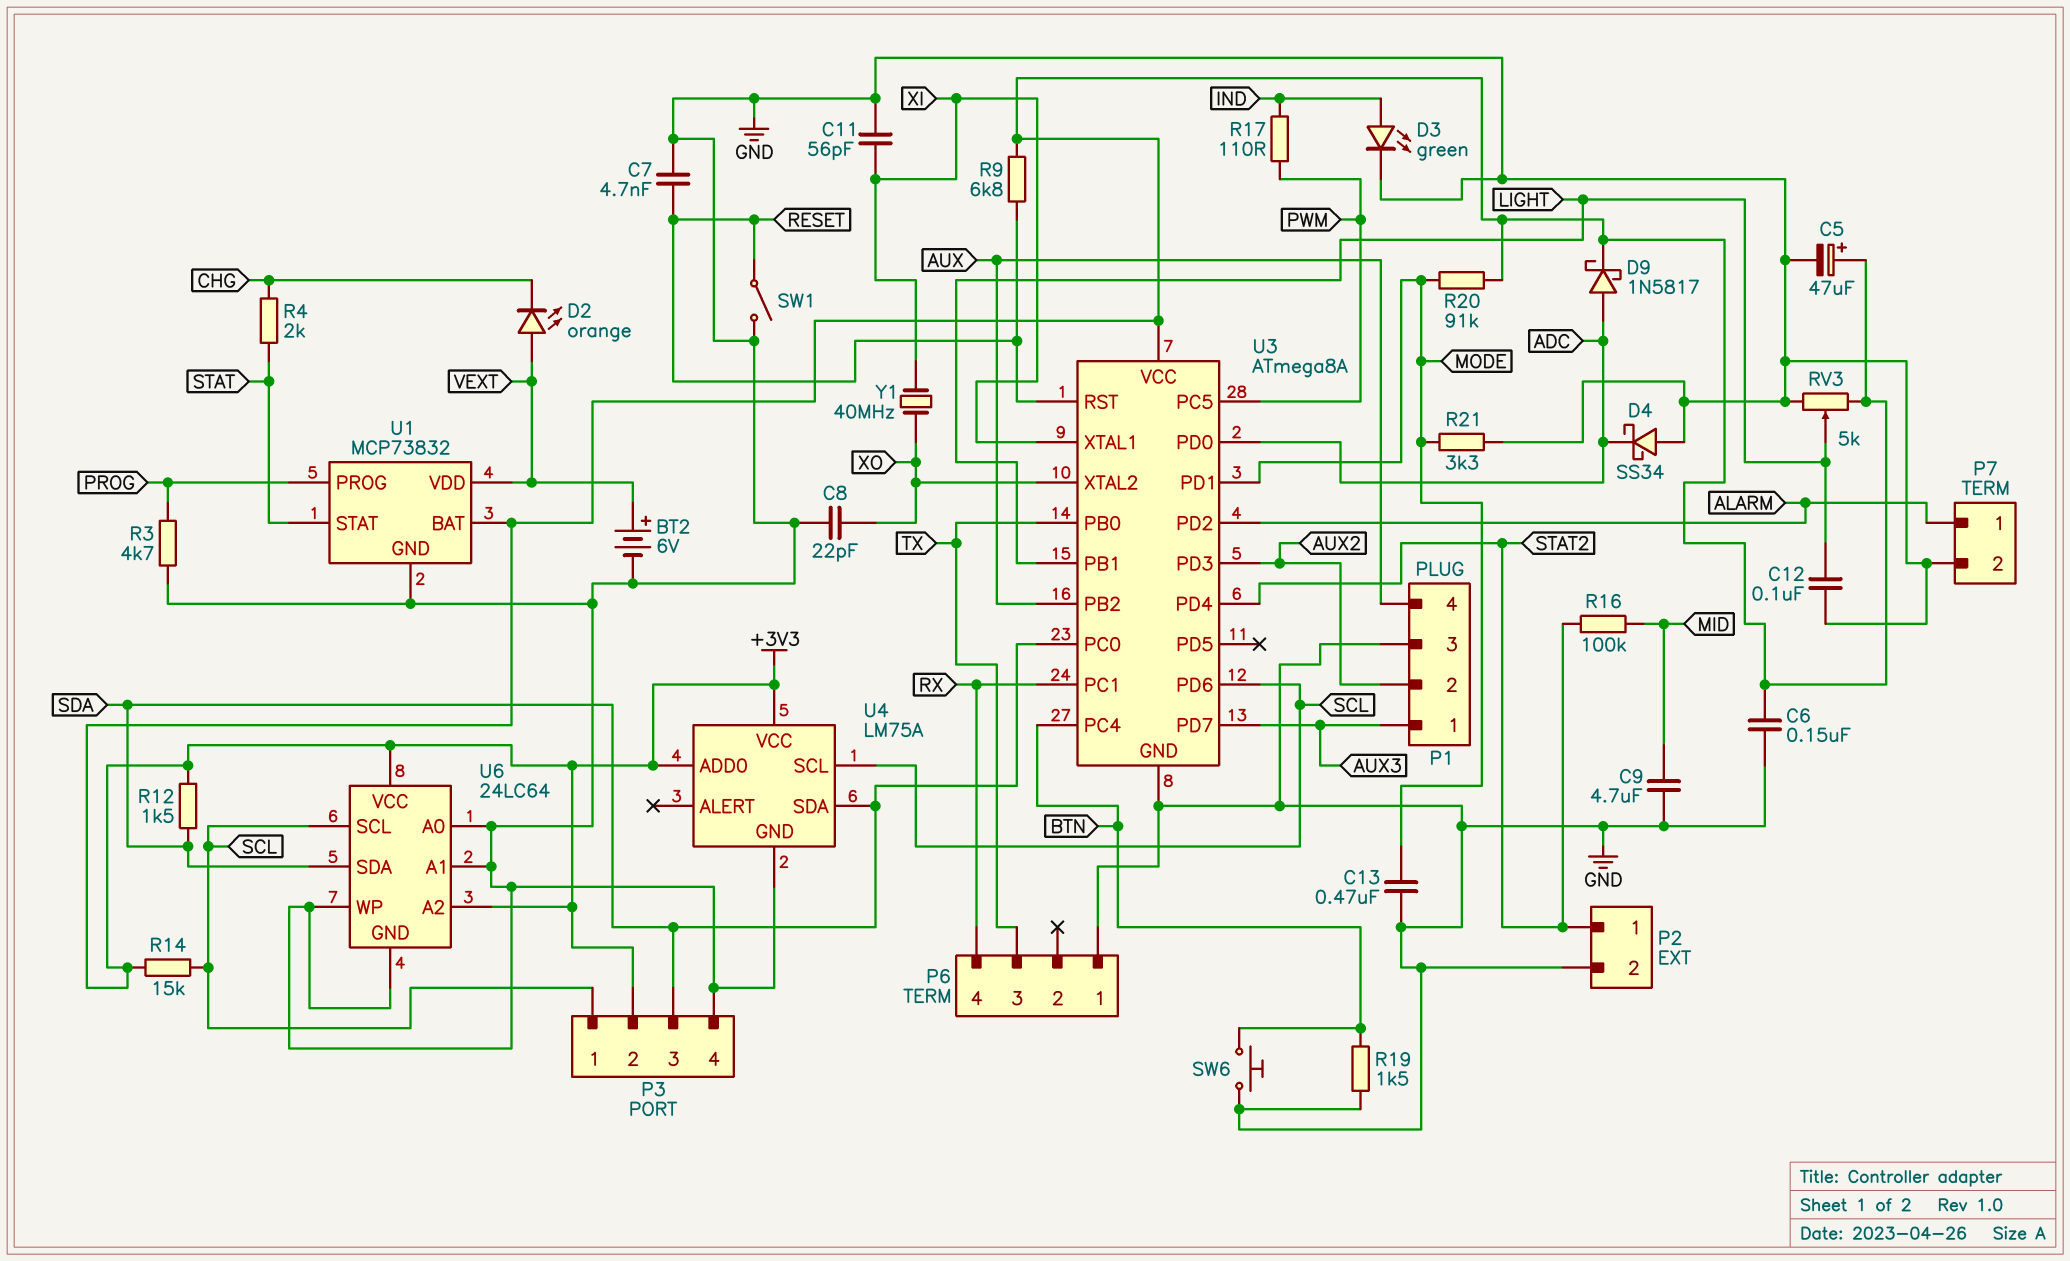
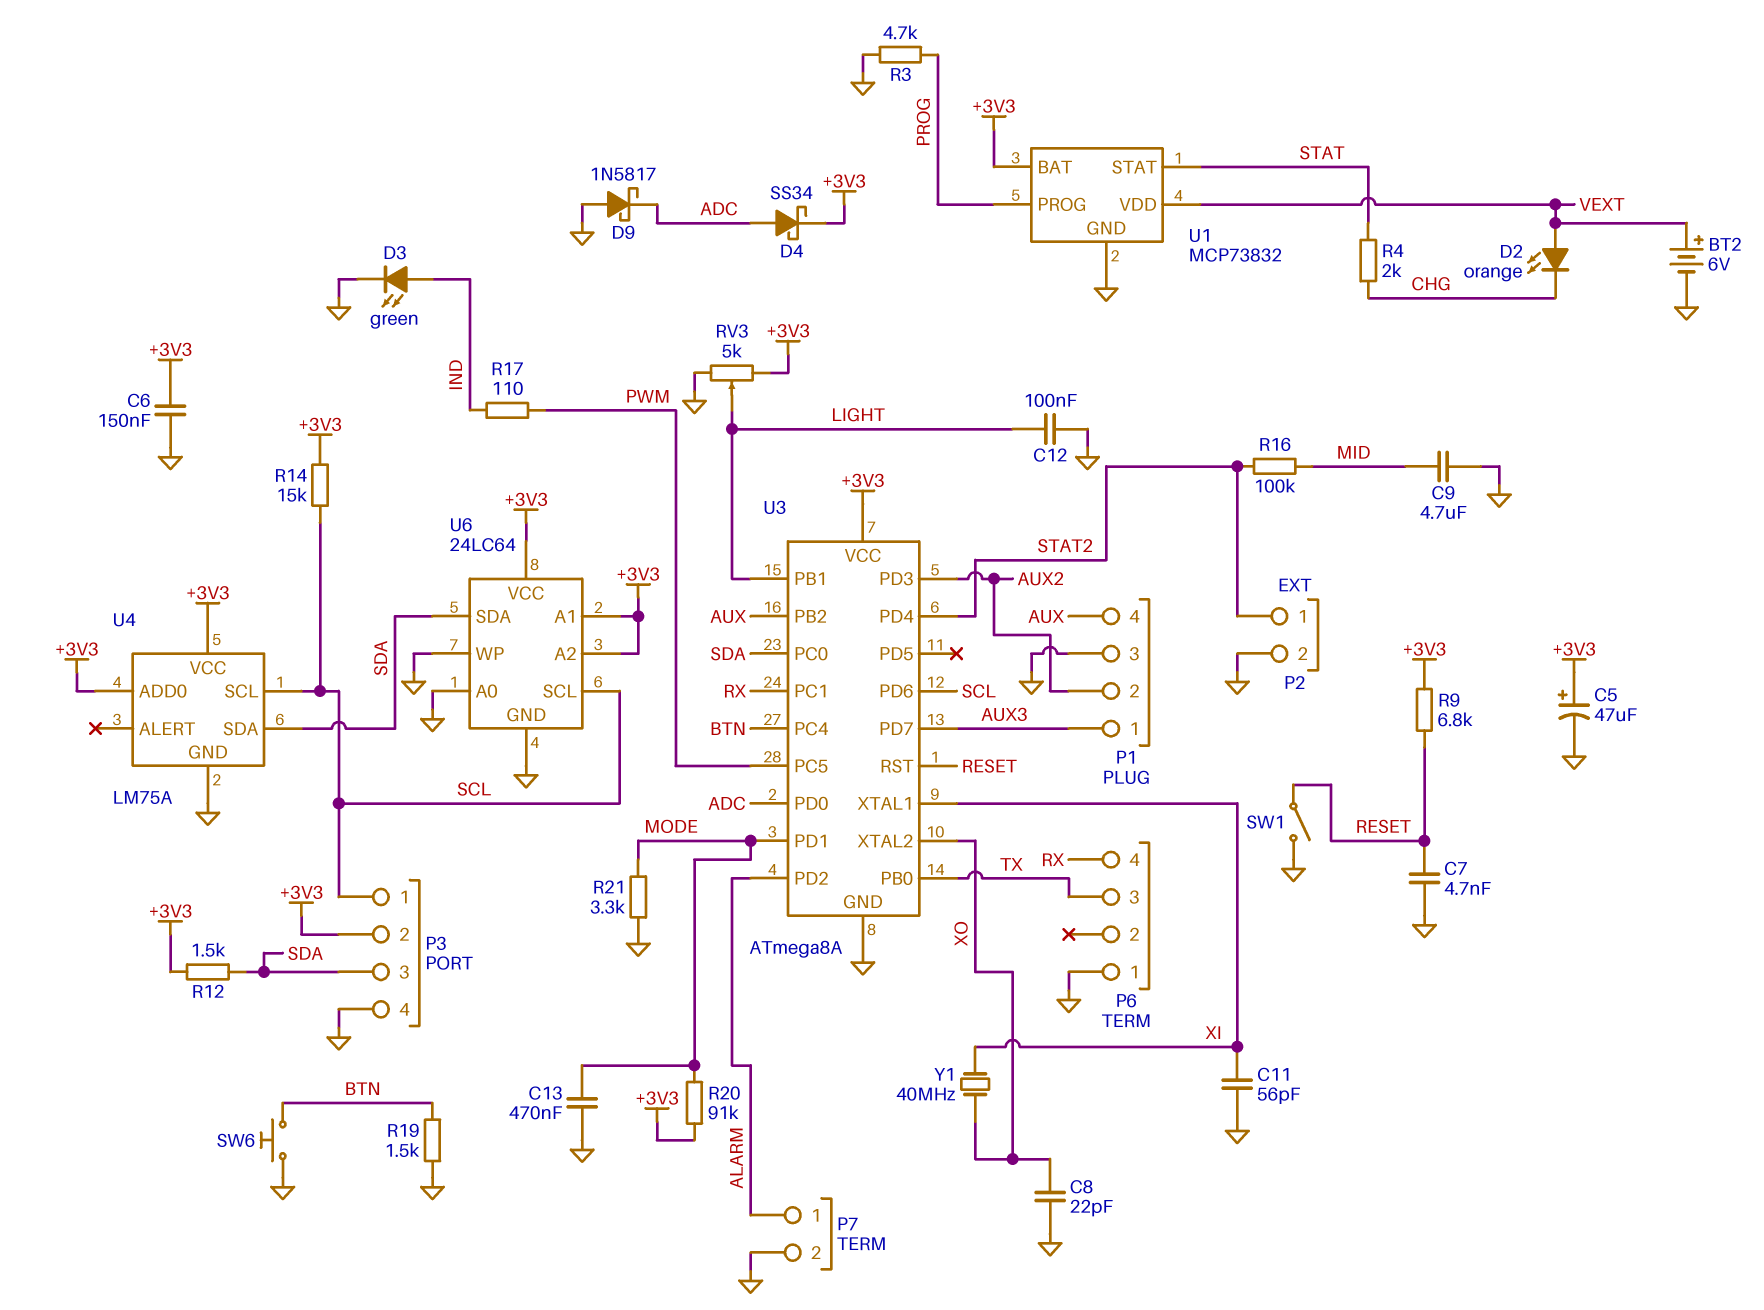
D4: schottky SS34 (A GND, K ADC) -> schottky SS34 (A ADC, K +3V3)
D9: schottky 1N5817 (A ADC, K +3V3) -> schottky 1N5817 (A GND, K ADC)
U6 pin A1: GND -> +3V3

